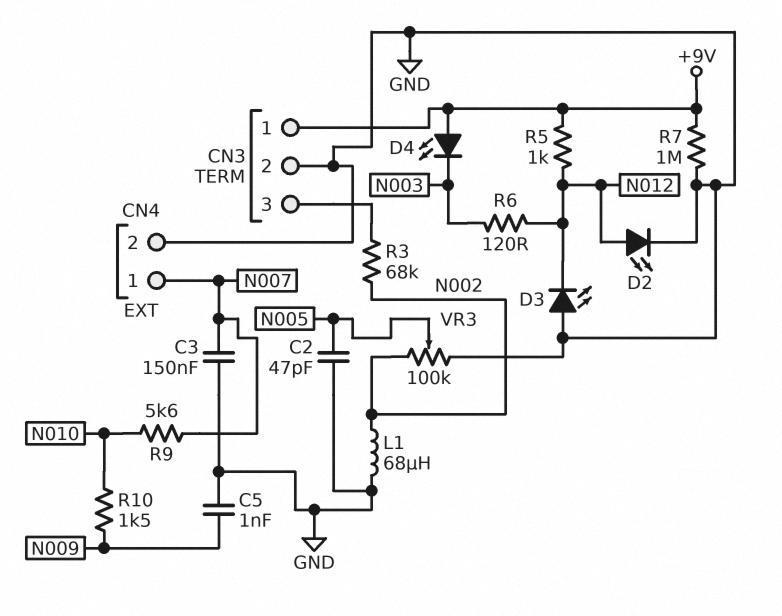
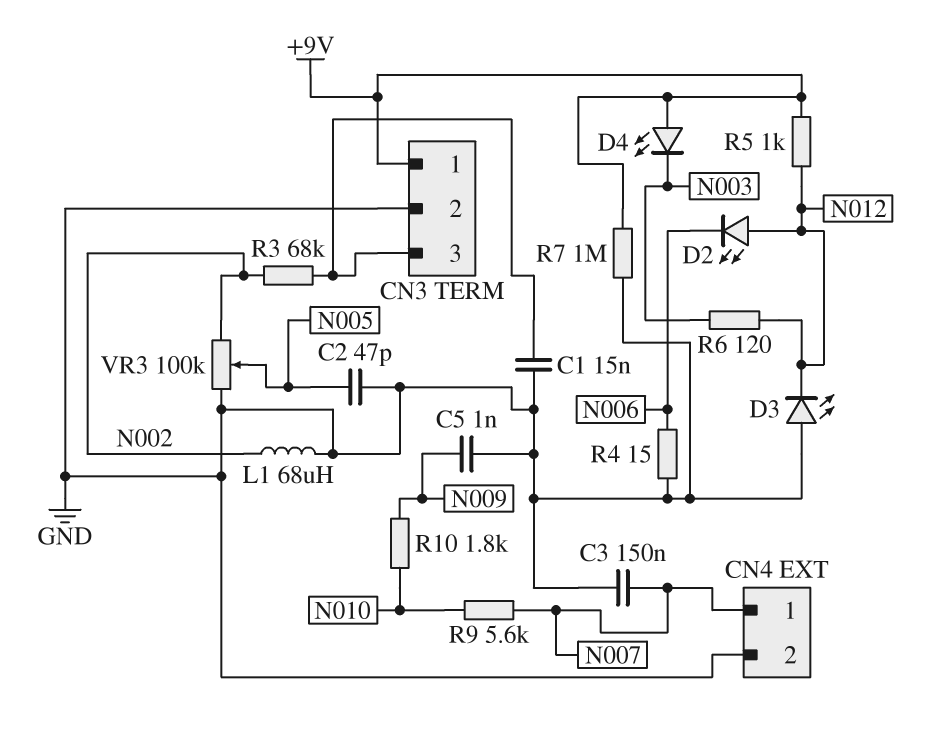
C1: none -> 15nF (CN3/3, GND)
D2: LED (A N012, K GND) -> LED (A N012, K N006)
R4: none -> 15 (GND, N006)
R10: 1.5k (N009, N010) -> 1.8k (N009, N010)

